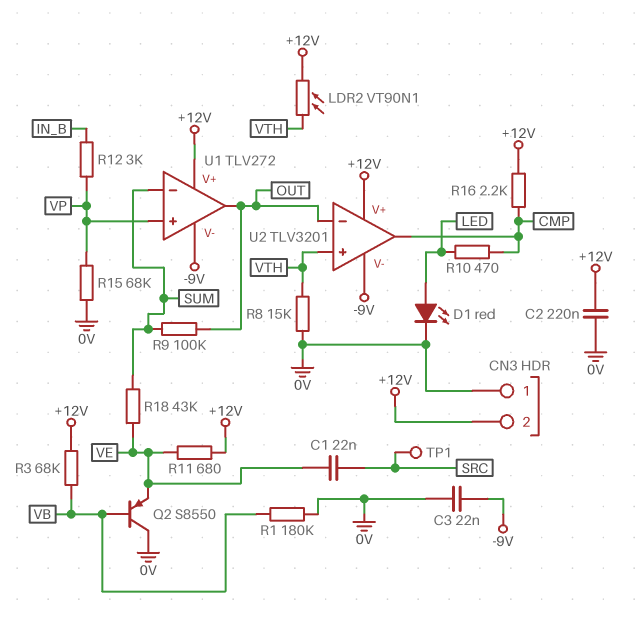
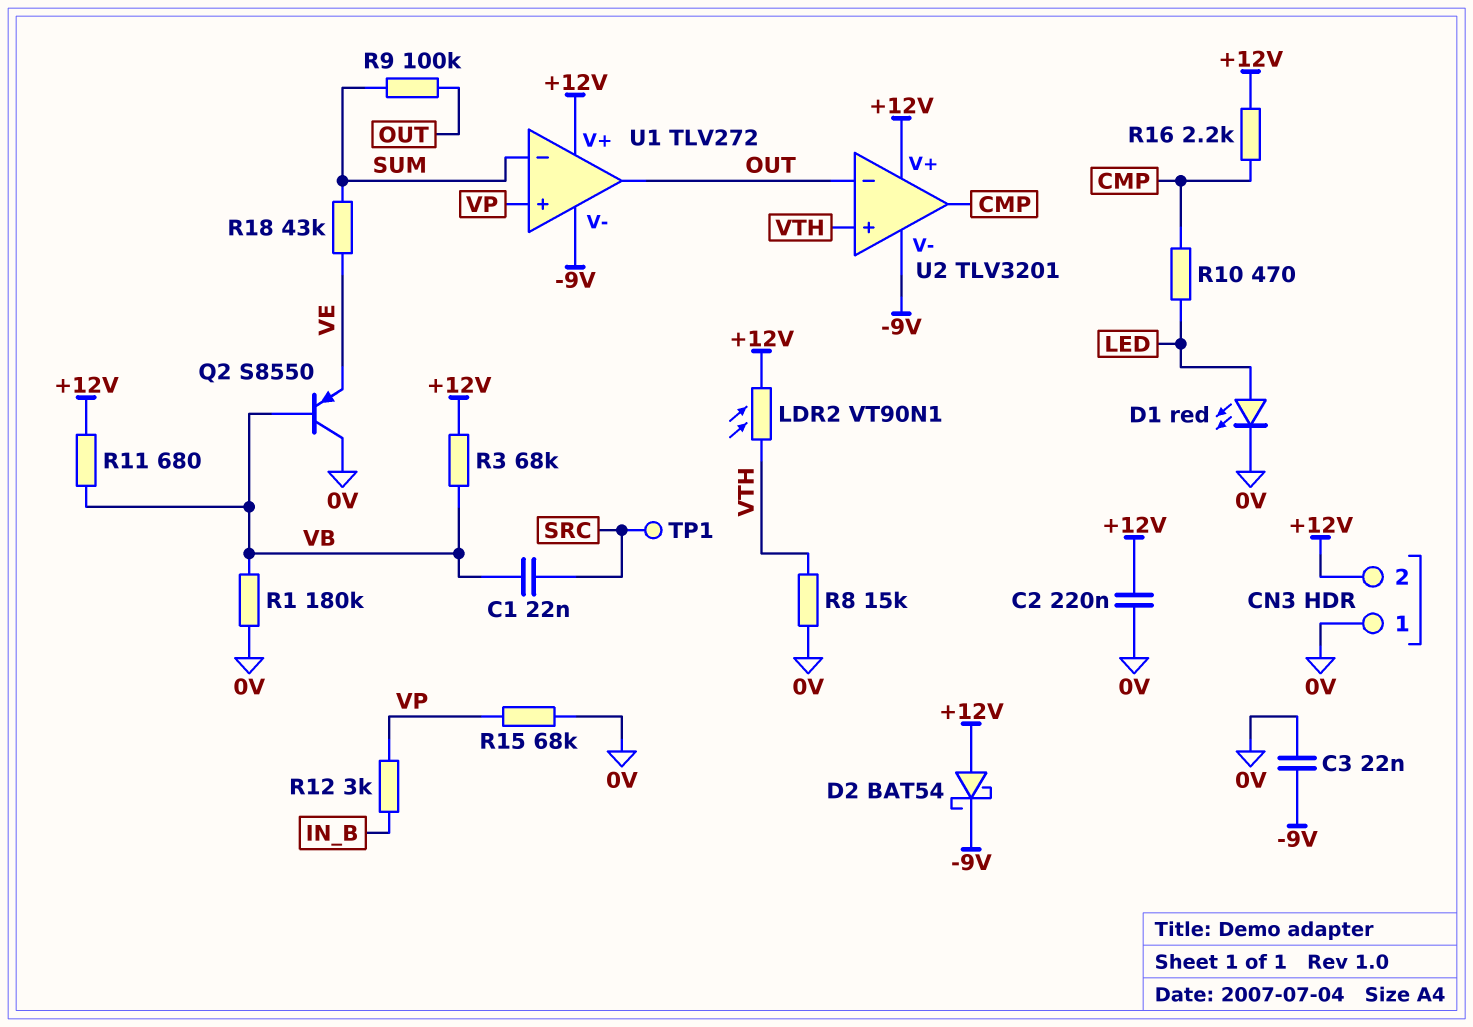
C1: 22nF (SRC, VE) -> 22nF (SRC, VB)
D2: none -> schottky BAT54 (A +12V, K -9V)
R11: 680 (+12V, VE) -> 680 (+12V, VB)

